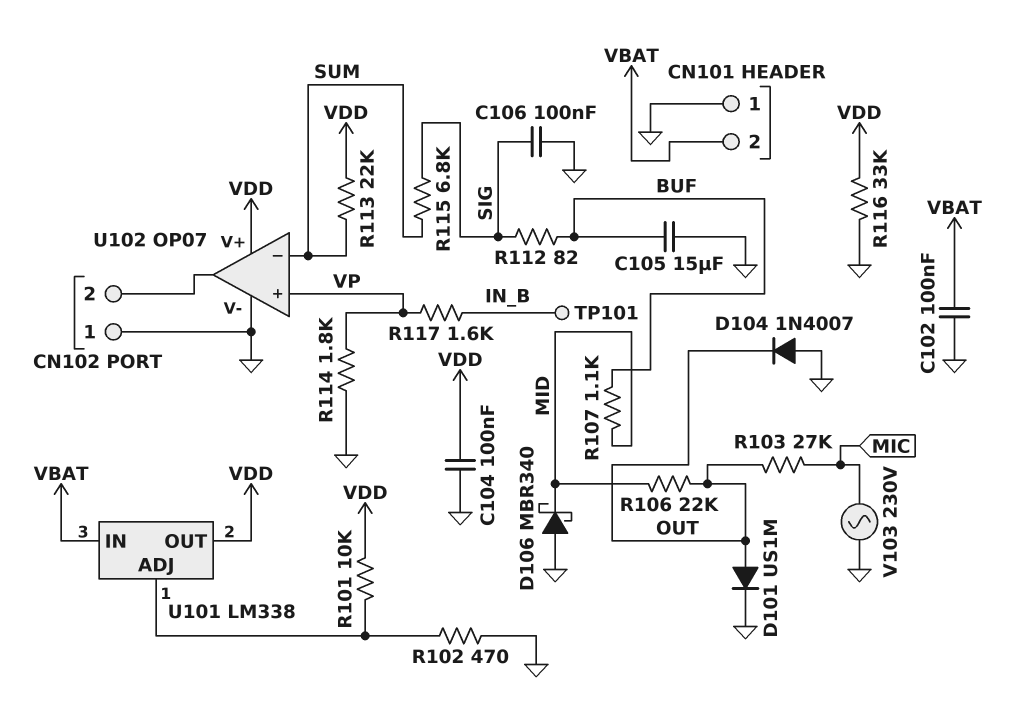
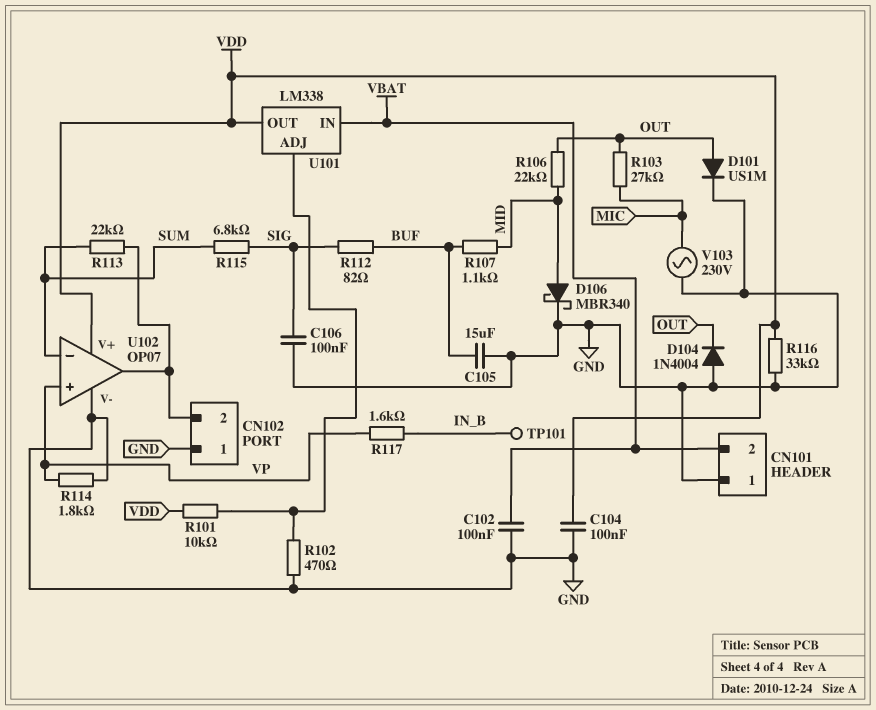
D104: diode 1N4007 (A GND, K OUT) -> diode 1N4004 (A GND, K OUT)
D106: schottky MBR340 (A GND, K MID) -> schottky MBR340 (A MID, K GND)
R113: 22k (SUM, VDD) -> 22k (CN102/2, SUM)

